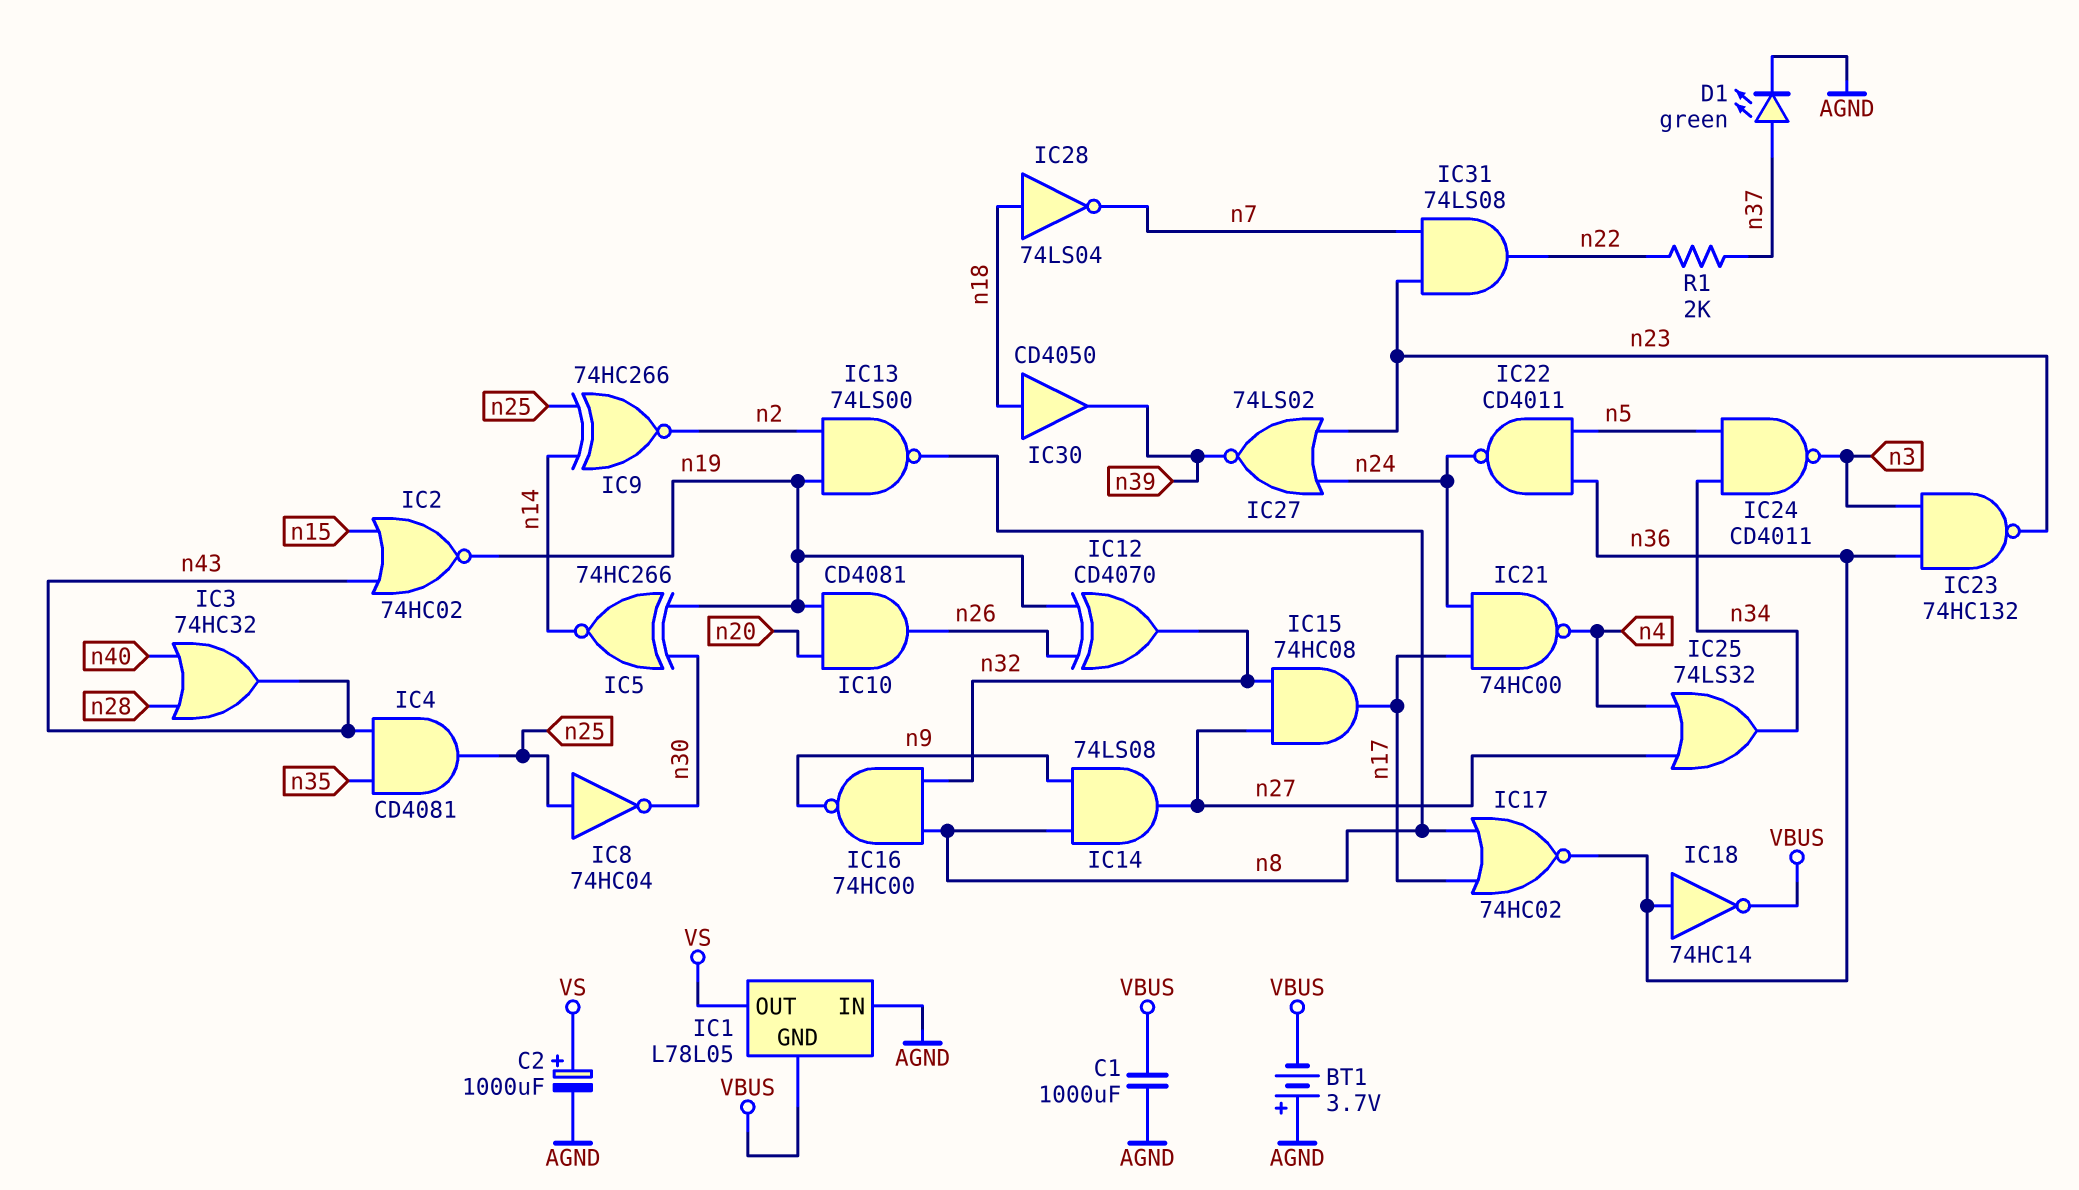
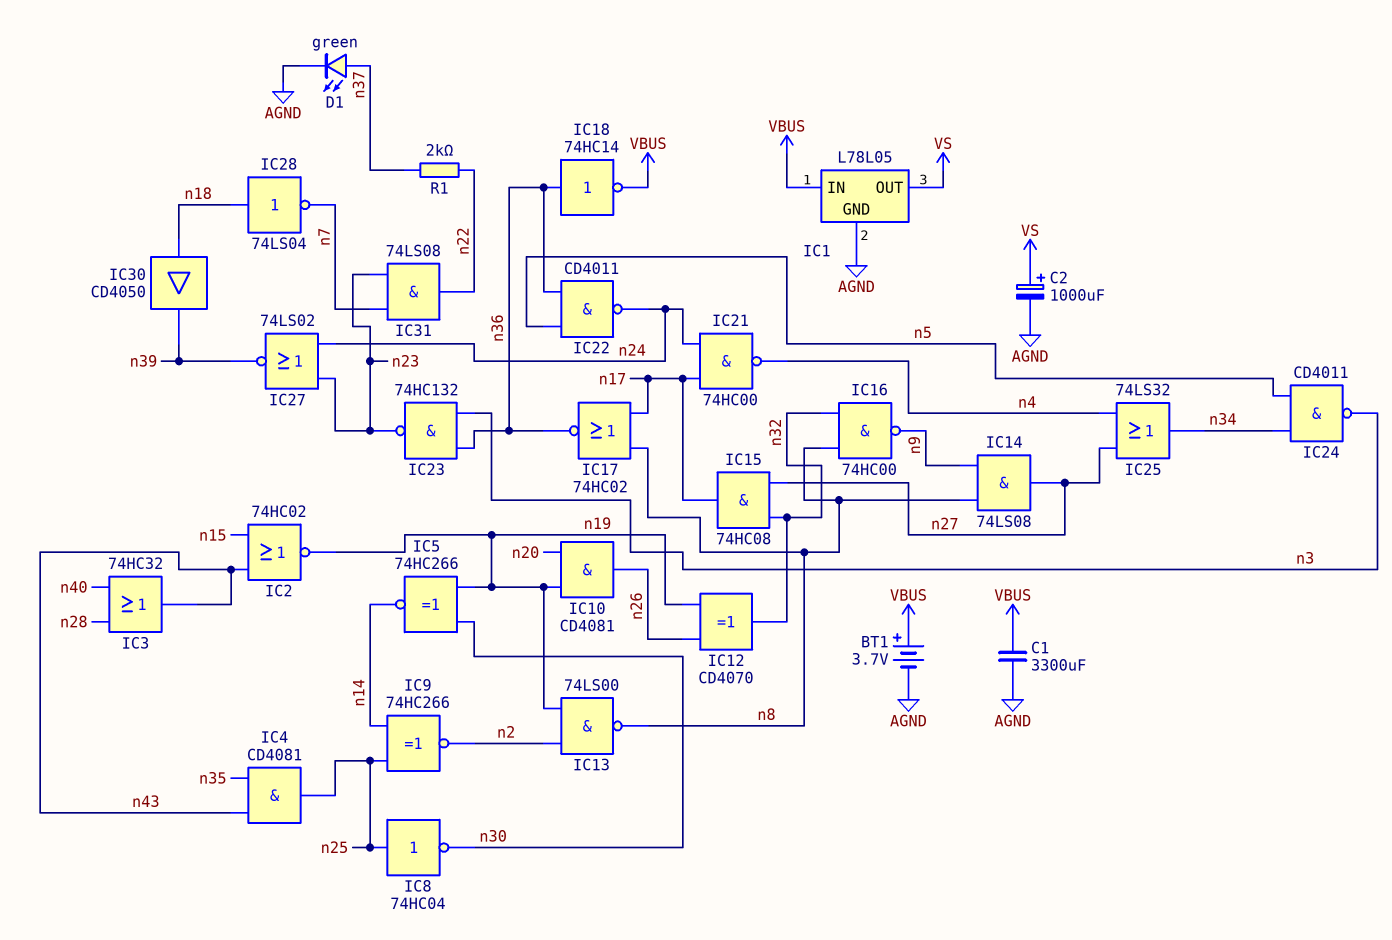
BT1: 3.7V (plus AGND, minus VBUS) -> 3.7V (plus VBUS, minus AGND)
C1: 1000uF (AGND, VBUS) -> 3300uF (AGND, VBUS)
IC1 pin GND: VBUS -> AGND
IC1 pin IN: AGND -> VBUS

